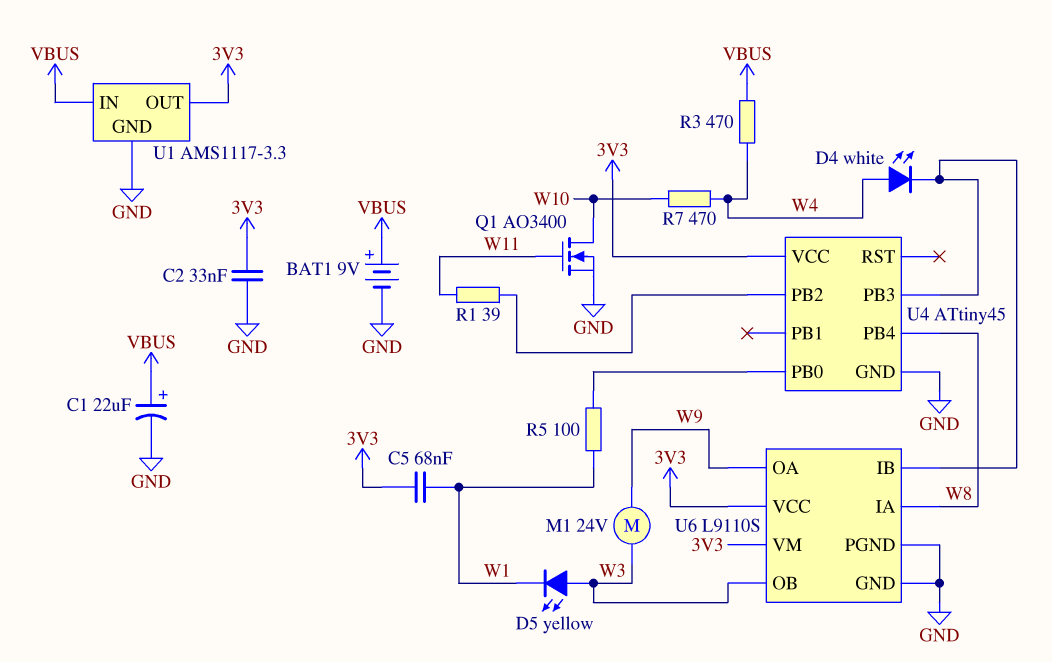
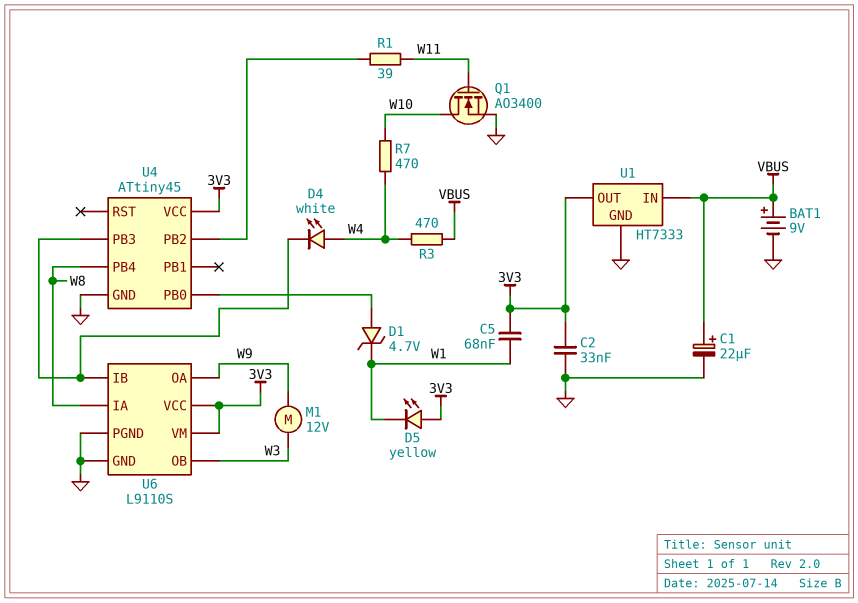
D1: none -> zener 4.7V (A U4/PB0, K W1)
D5: LED yellow (A W3, K W1) -> LED yellow (A 3V3, K W1)
M1: motor 24V (W3, W9) -> motor 12V (W3, W9)
R5: 100 (U4/PB0, W1) -> none
U1: AMS1117-3.3 -> HT7333

